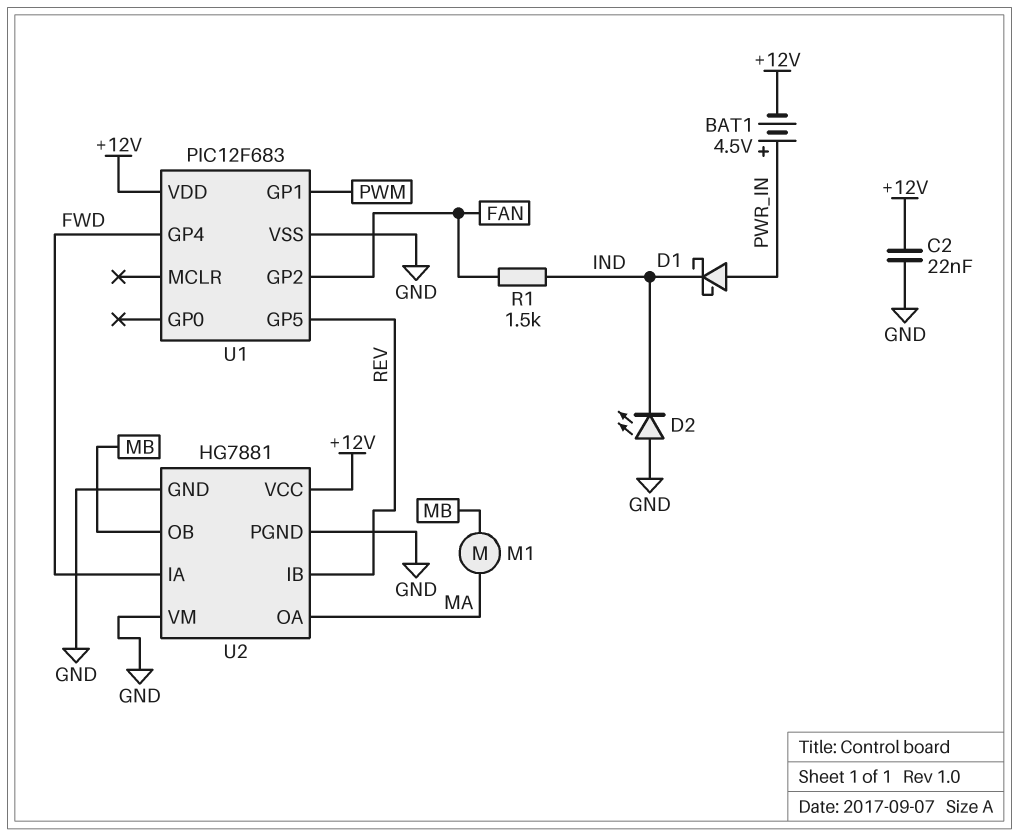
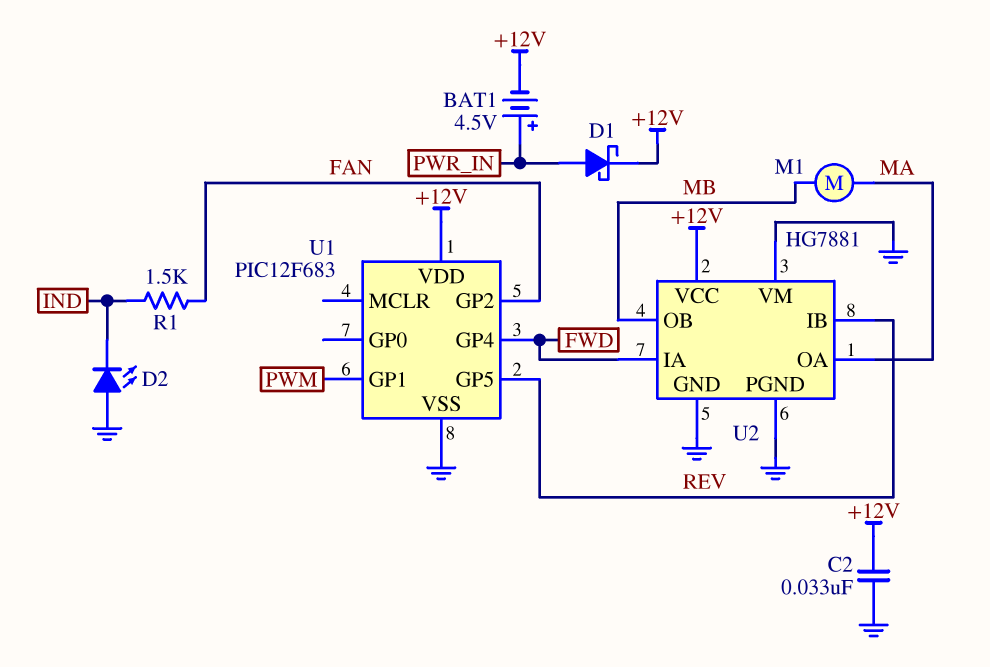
C2: 22nF (+12V, GND) -> 33nF (+12V, GND)
D1: schottky (A PWR_IN, K IND) -> schottky (A PWR_IN, K +12V)

